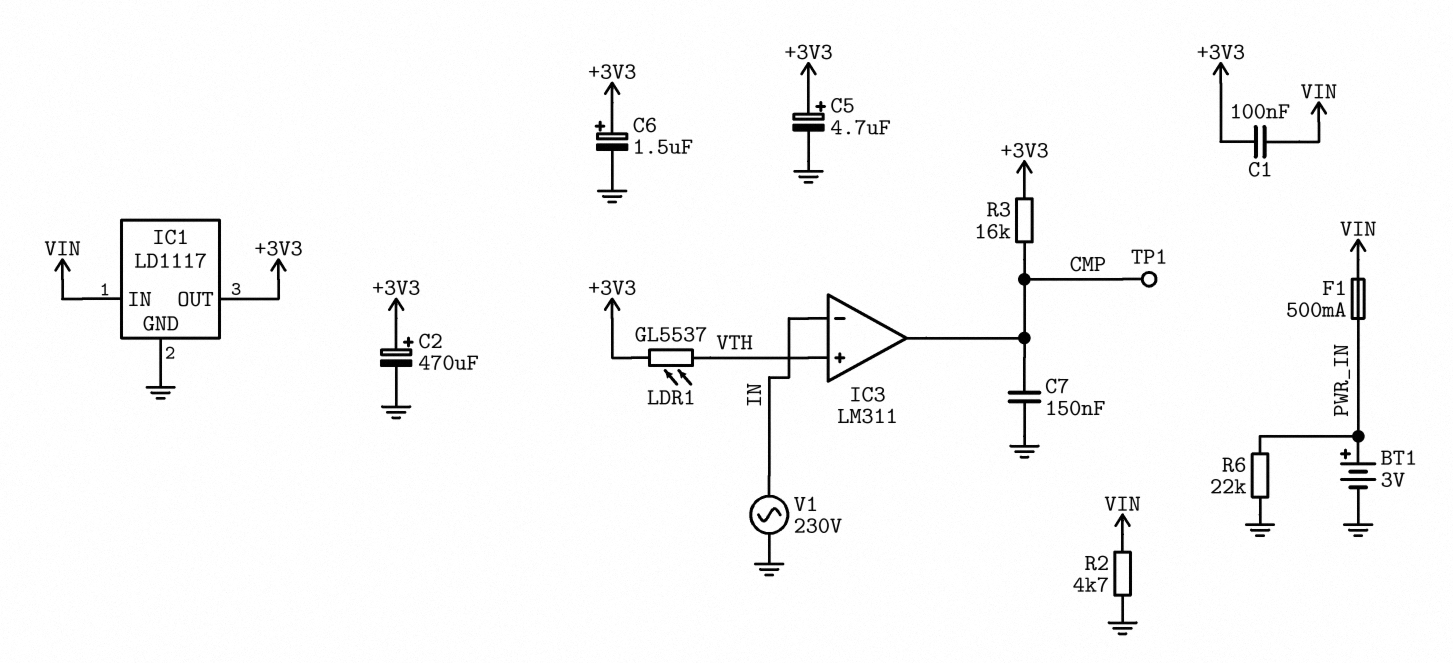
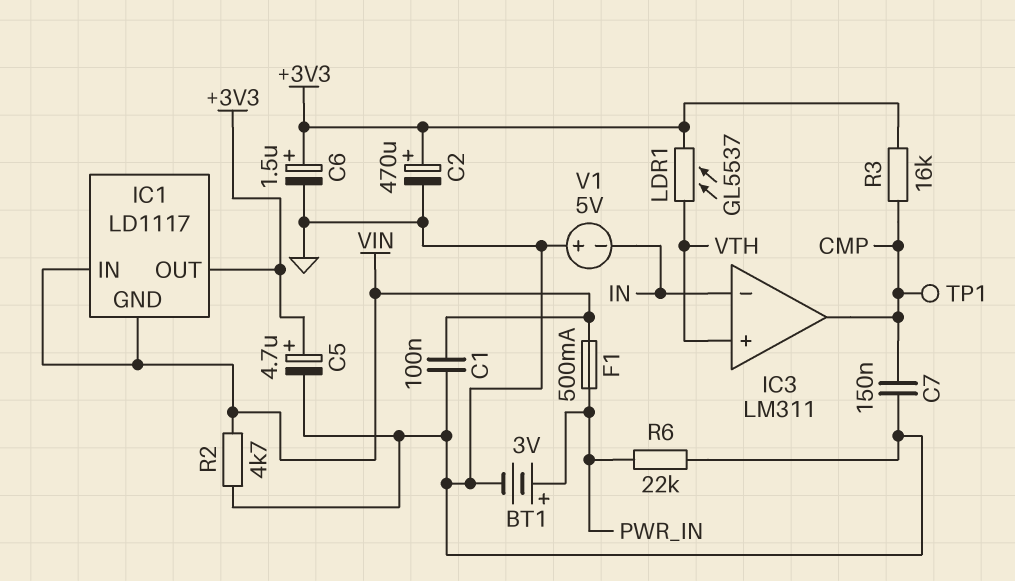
C1: 100nF (+3V3, VIN) -> 100nF (GND, VIN)
IC1 pin GND: GND -> VIN
V1: AC 230V (GND, IN) -> 5V (plus GND, minus IN)

